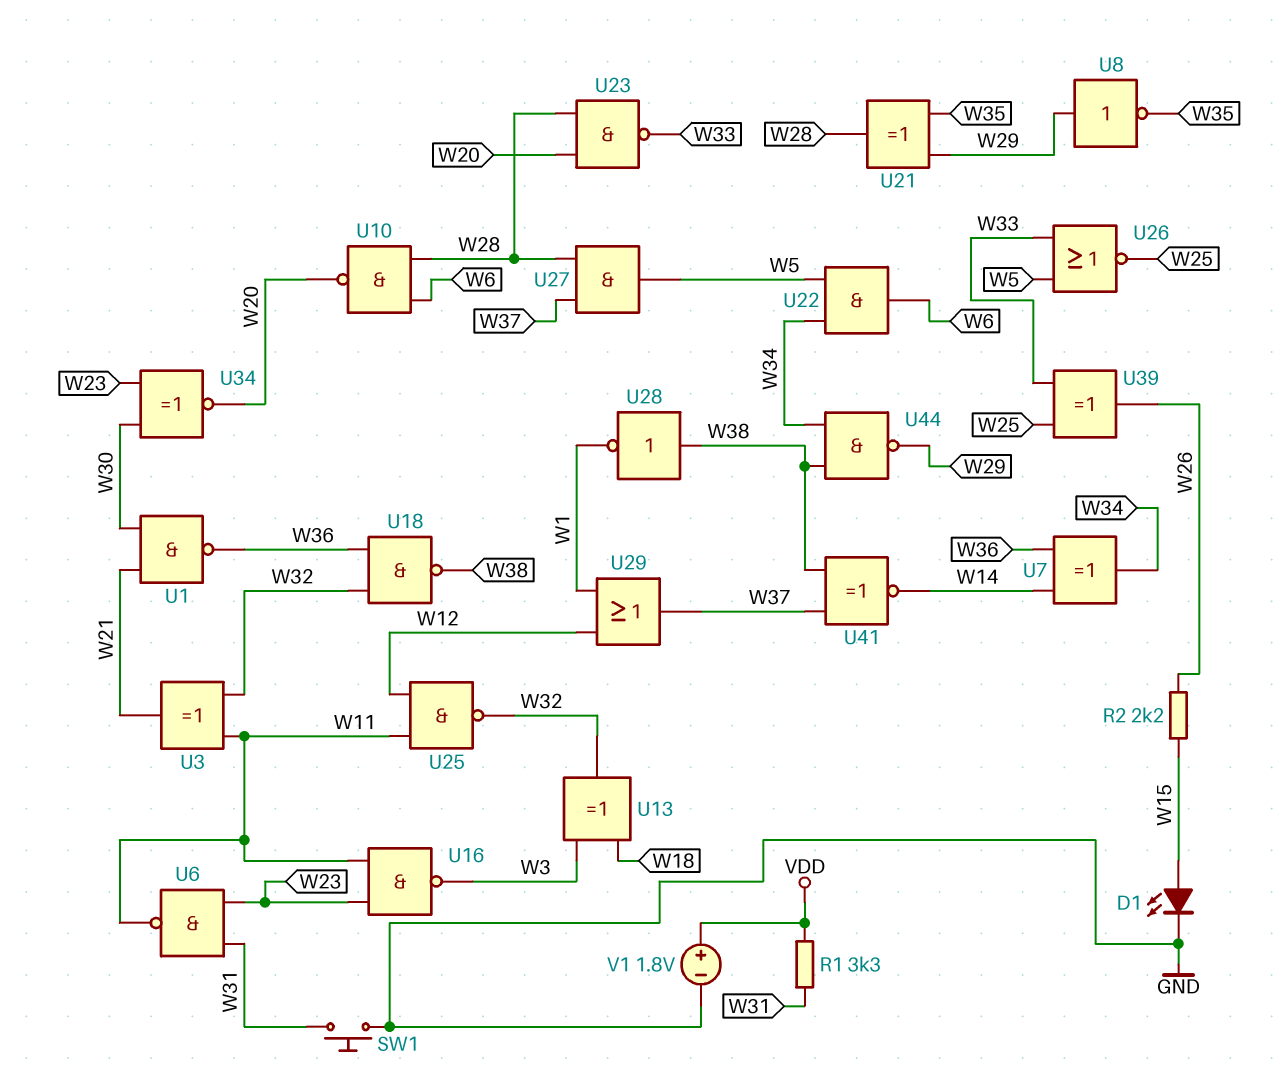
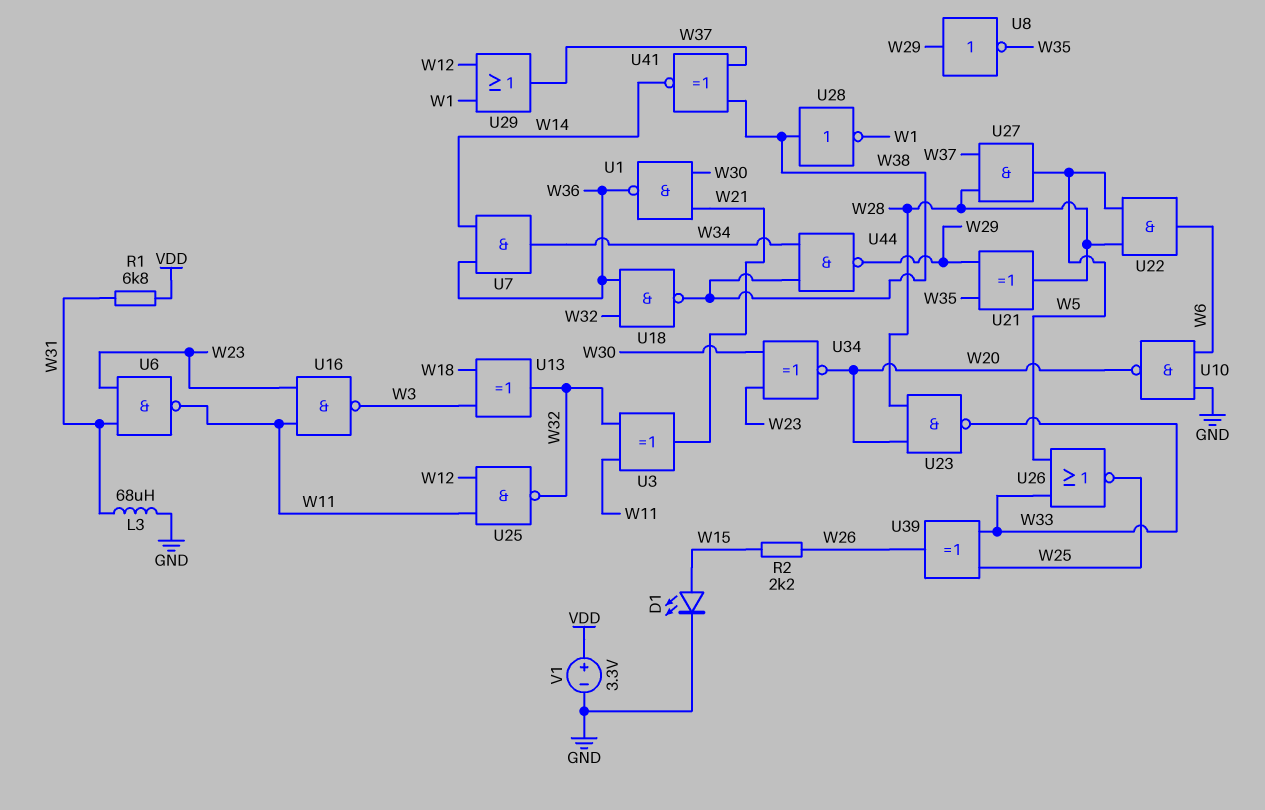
L3: none -> 68uH (GND, W31)
R1: 3.3k (VDD, W31) -> 6.8k (VDD, W31)
SW1: button (GND, W31) -> none
U7: XOR (in W14, in W36, out W34) -> AND (in W14, in W36, out W34)
U10: NAND (in W6, in W28, out W20) -> NAND (in GND, in W6, out W20)
U22: AND (in W5, in W34, out W6) -> AND (in W5, in W28, out W6)
V1: 1.8V (plus VDD, minus GND) -> 3.3V (plus VDD, minus GND)

